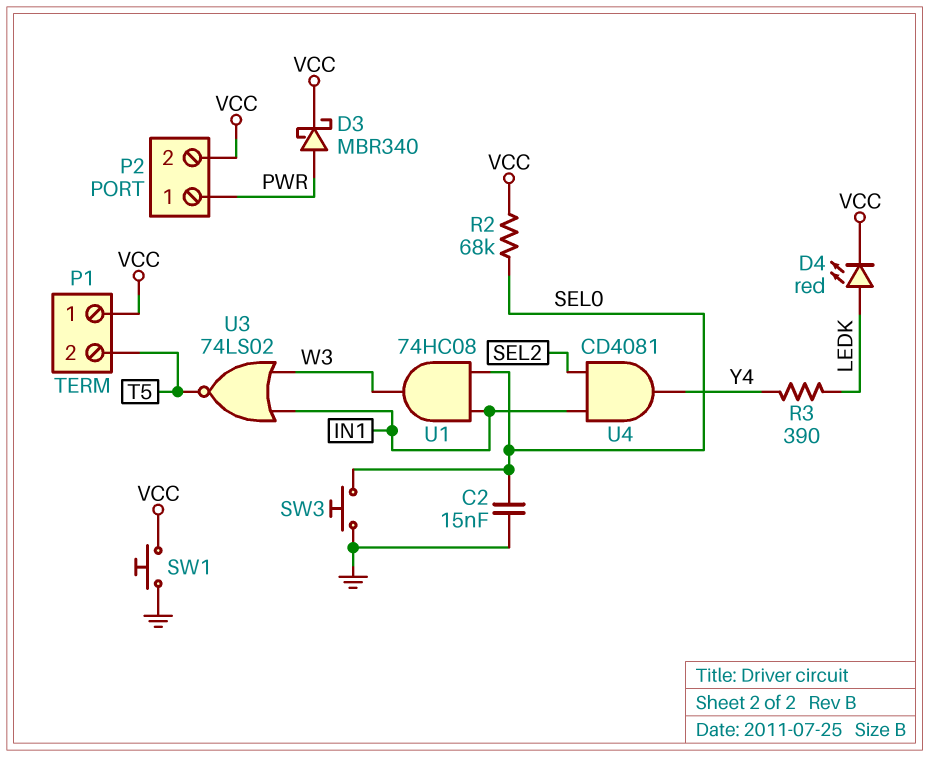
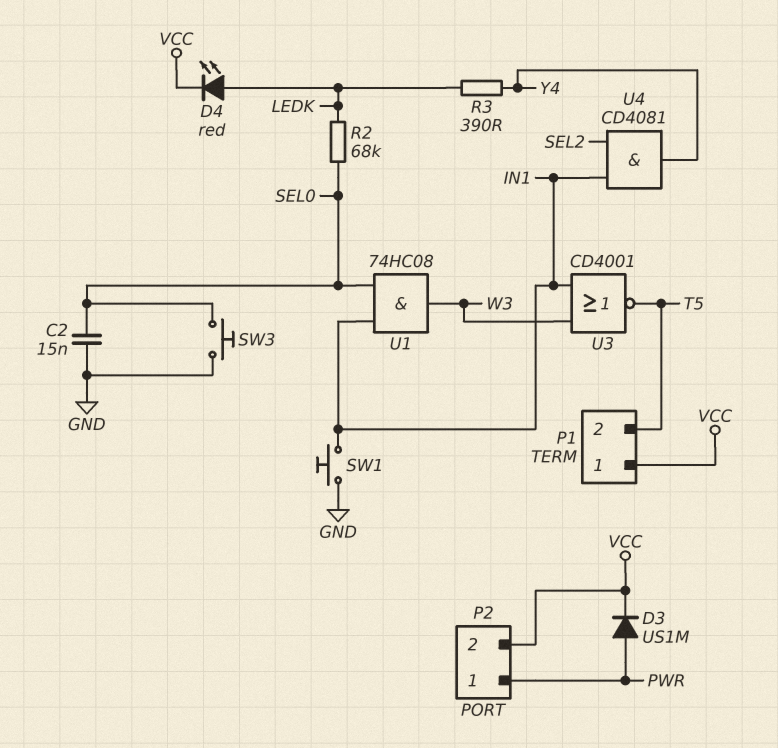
D3: schottky MBR340 (A PWR, K VCC) -> diode US1M (A PWR, K VCC)
R2: 68k (SEL0, VCC) -> 68k (LEDK, SEL0)
SW1: button (GND, VCC) -> button (GND, IN1)
U3: NOR 74LS02 (in IN1, in W3, out T5) -> NOR CD4001 (in IN1, in W3, out T5)

